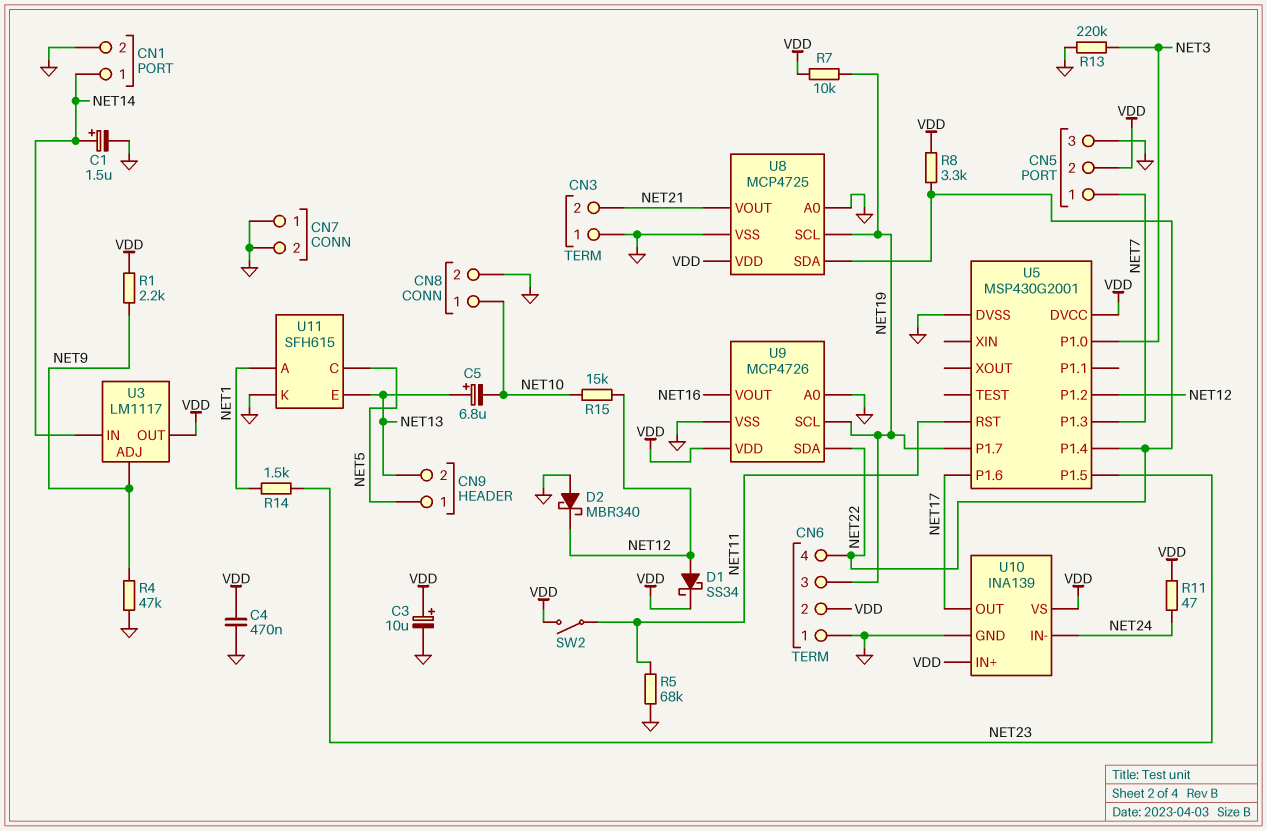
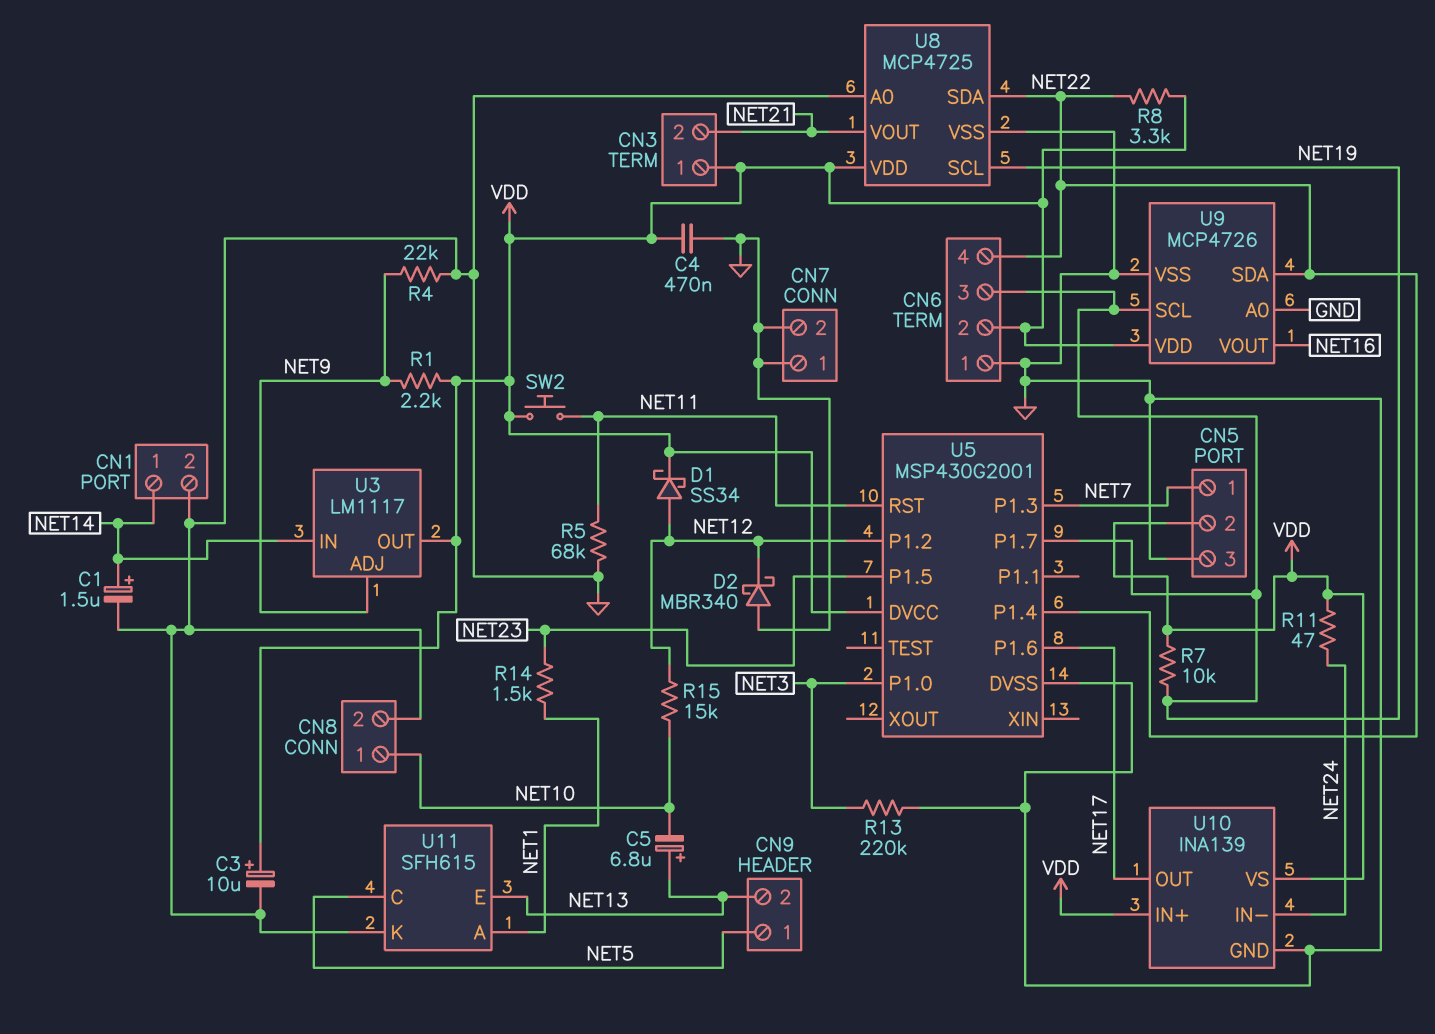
CN3 pin 1: GND -> VDD
R4: 47k (GND, NET9) -> 22k (GND, NET9)
SW2: switch (NET11, VDD) -> button (NET11, VDD)

